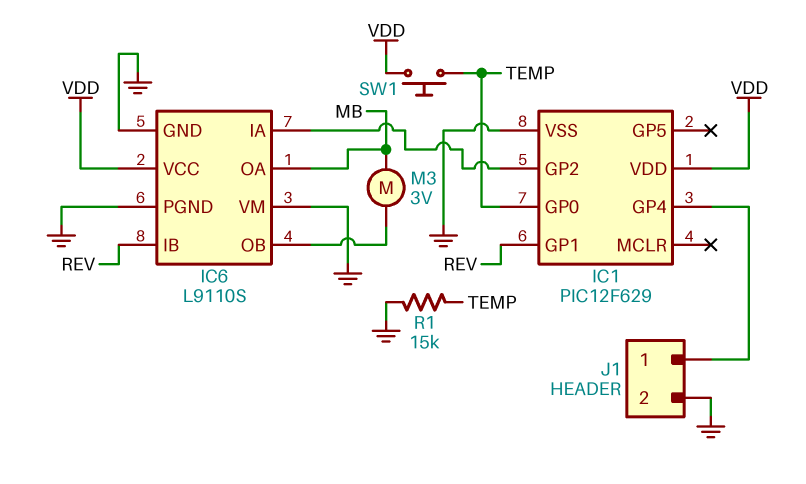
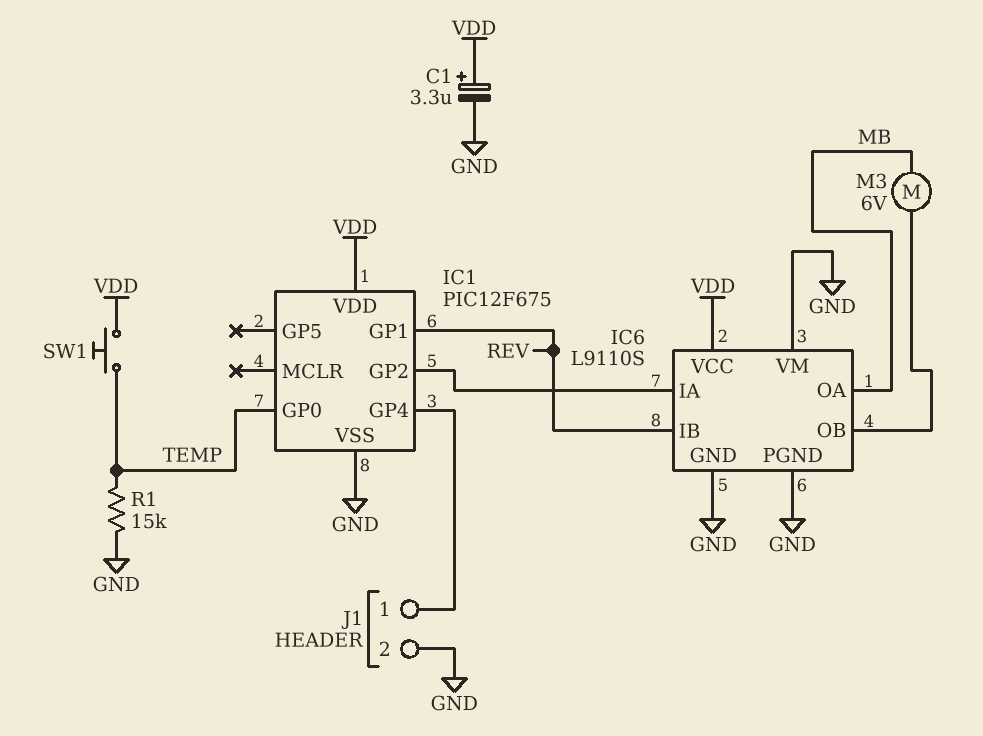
C1: none -> 3.3uF (plus VDD, minus GND)
IC1: PIC12F629 -> PIC12F675
M3: motor 3V (IC6/OB, MB) -> motor 6V (IC6/OB, MB)

